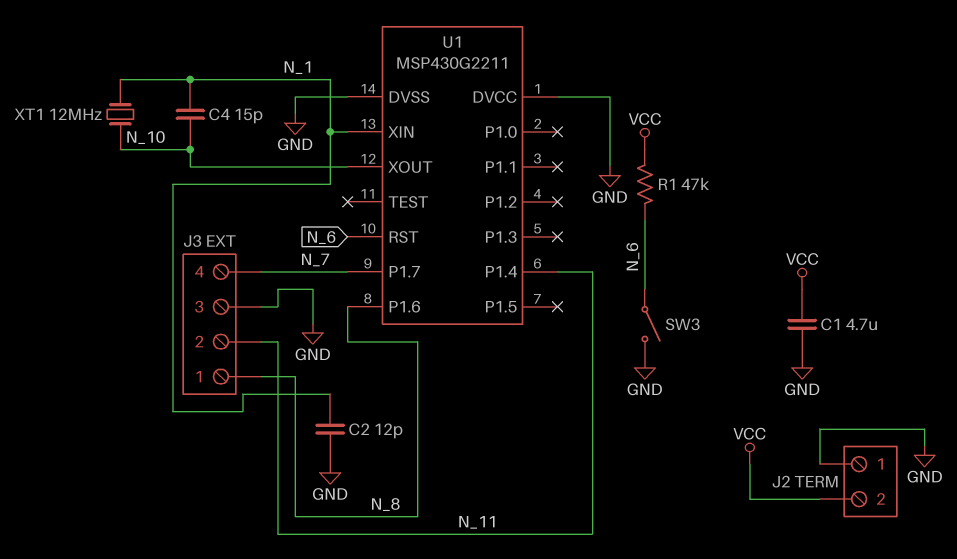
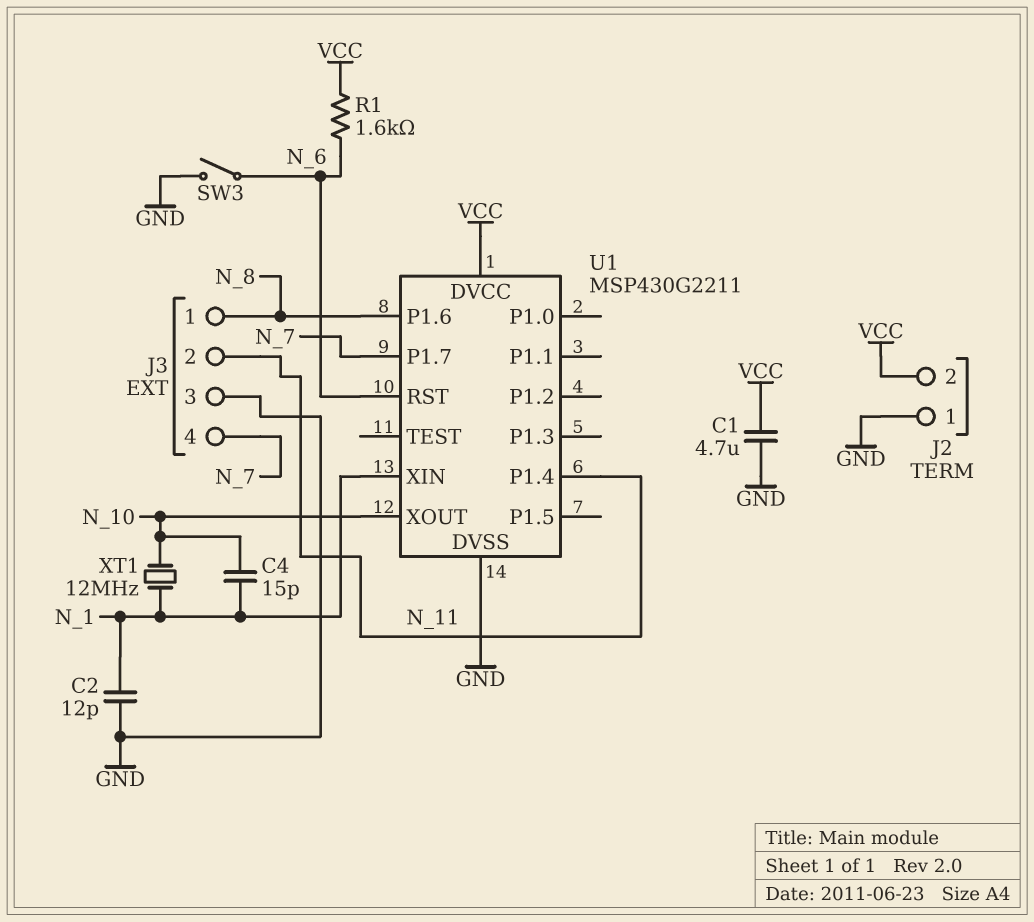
R1: 47k (N_6, VCC) -> 1.6k (N_6, VCC)
U1 pin DVCC: GND -> VCC

